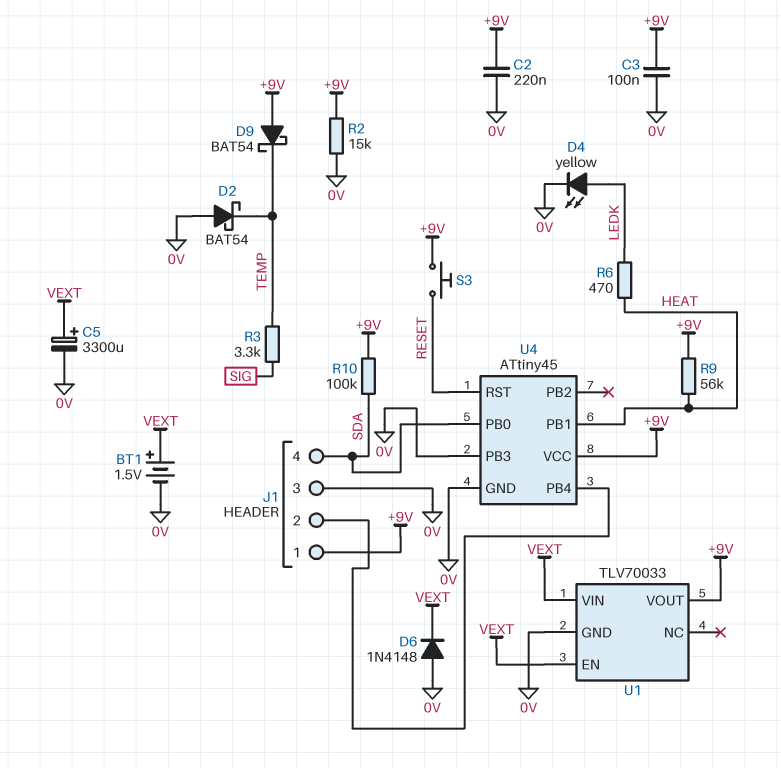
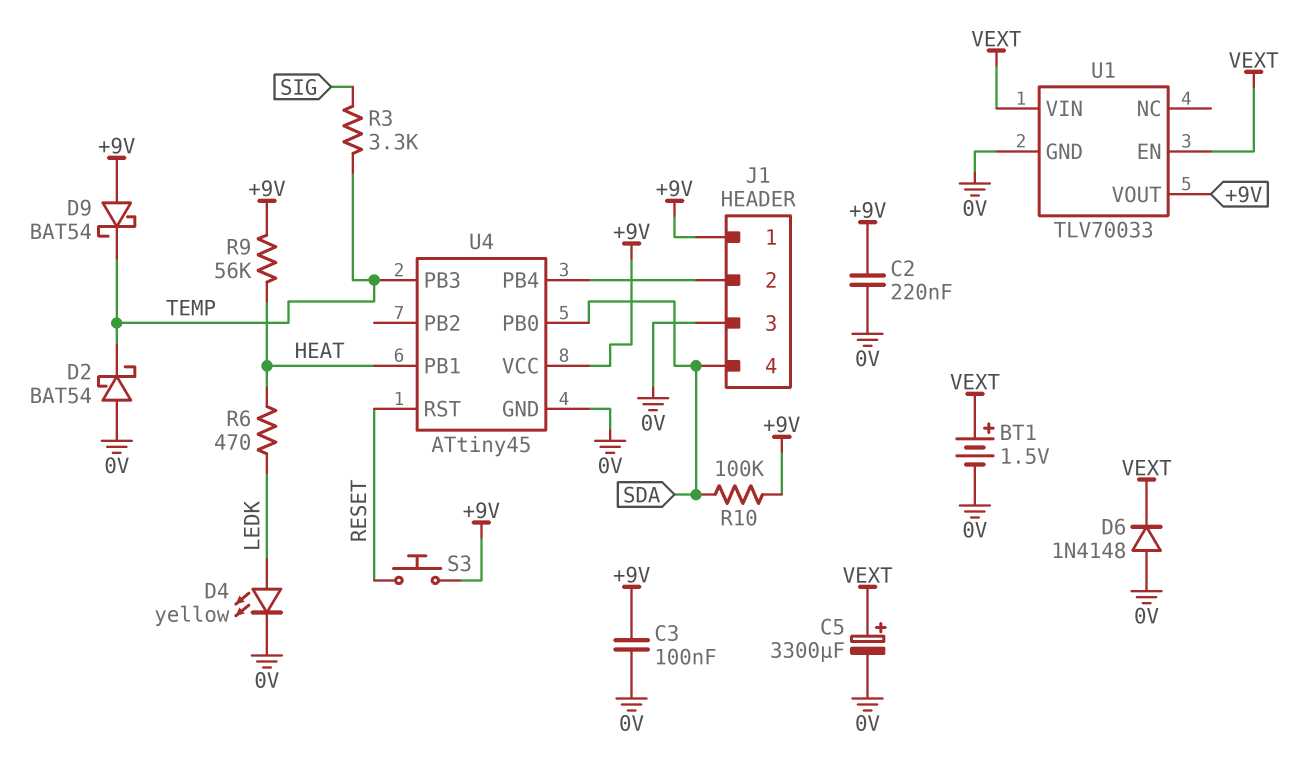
R2: 15k (+9V, 0V) -> none
U4 pin PB3: 0V -> TEMP

